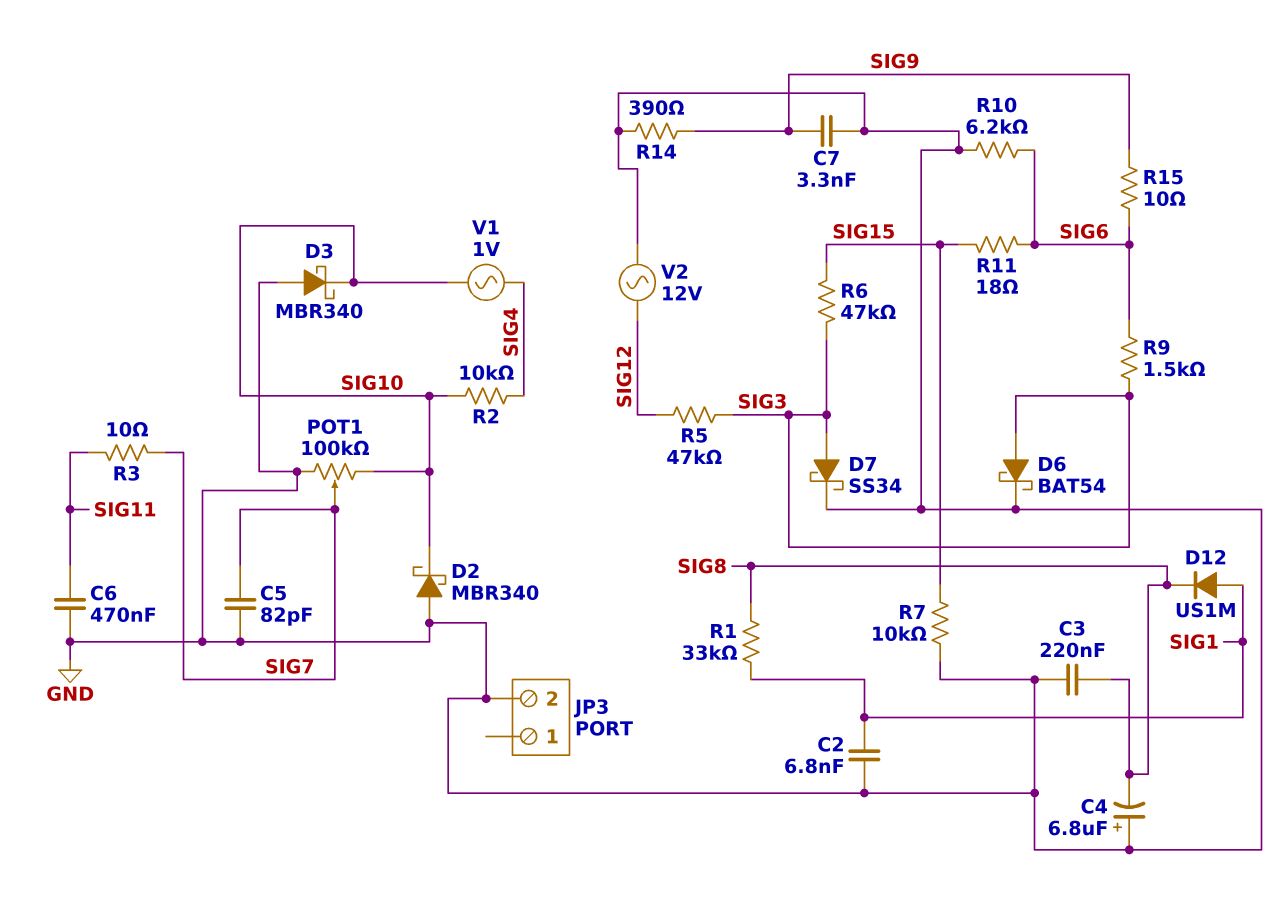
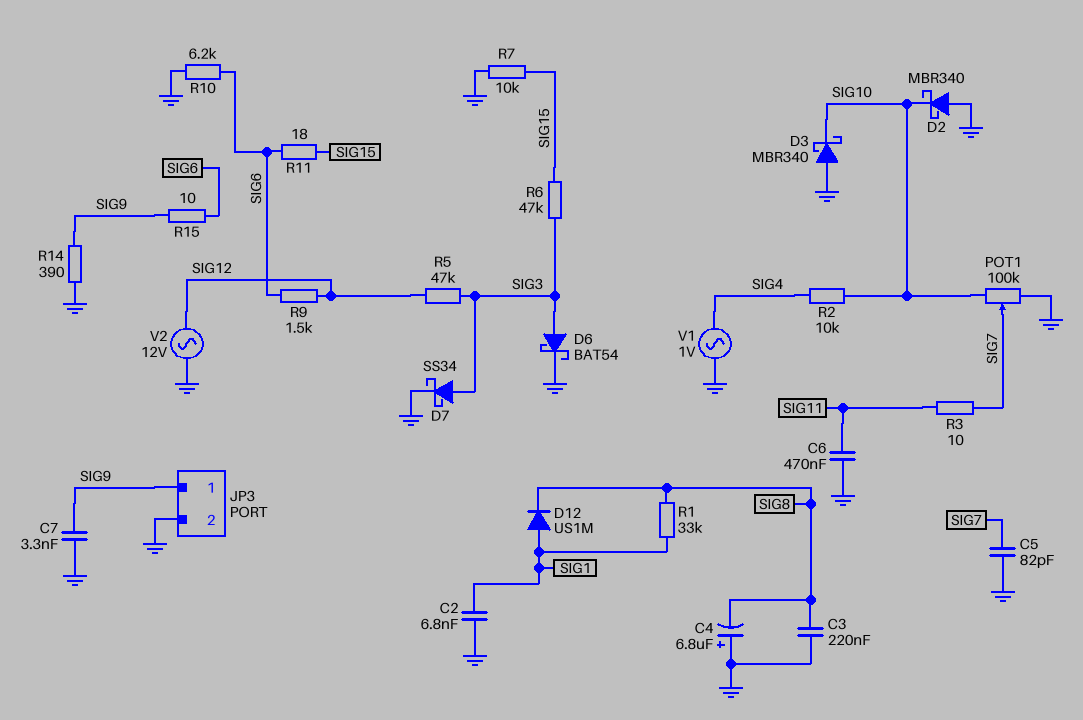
JP3 pin 1: none -> SIG9
R9: 1.5k (SIG3, SIG6) -> 1.5k (SIG6, SIG12)
V1: AC 1V (SIG4, SIG10) -> AC 1V (GND, SIG4)

